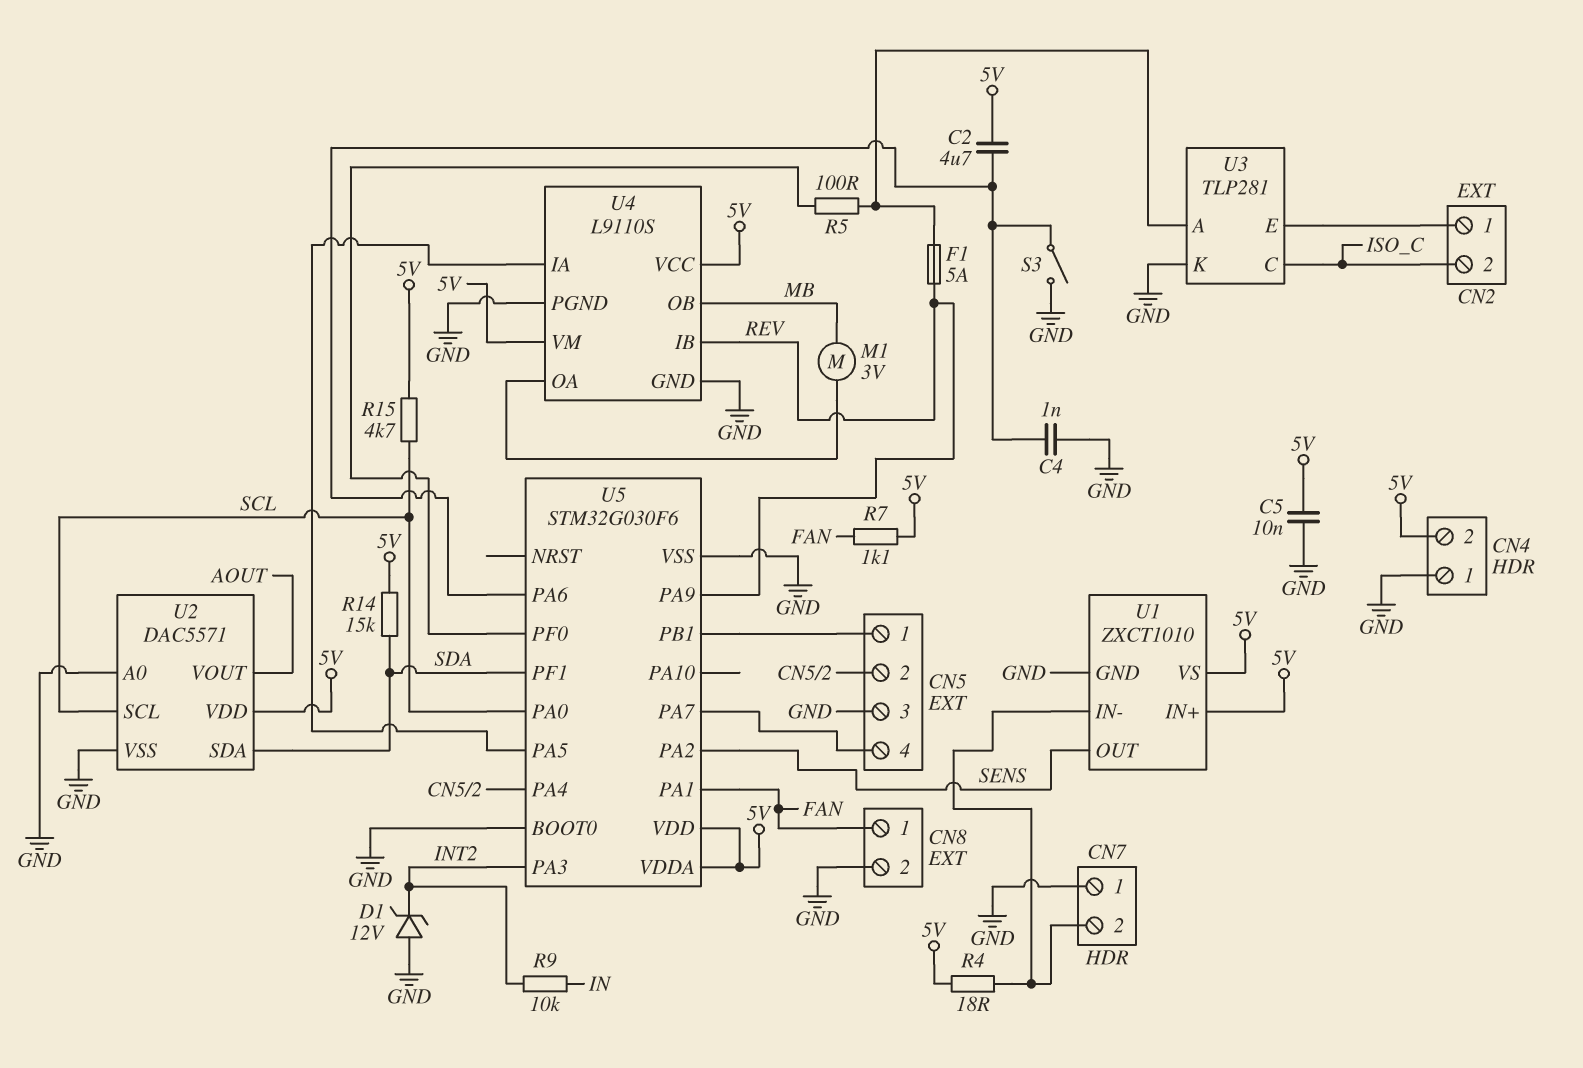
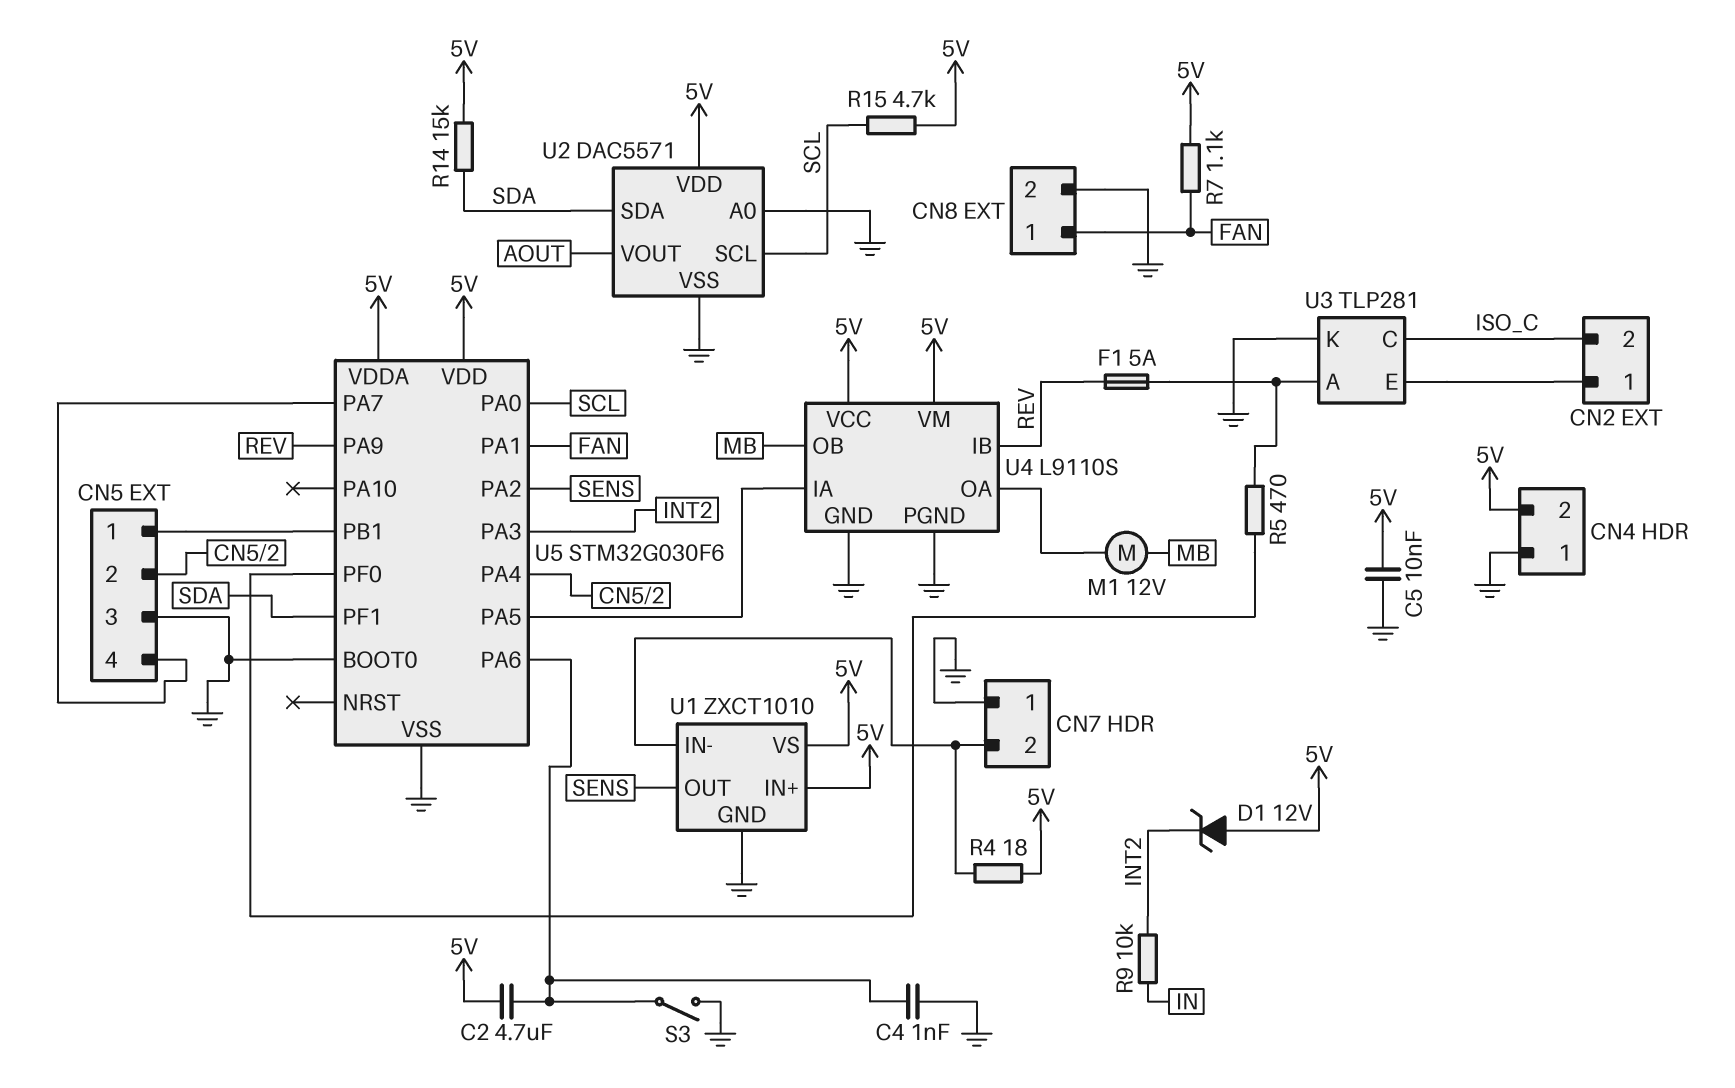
D1: zener 12V (A GND, K INT2) -> zener 12V (A 5V, K INT2)
M1: motor 3V (MB, U4/OA) -> motor 12V (MB, U4/OA)
R5: 100 (U3/A, U5/PF0) -> 470 (U3/A, U5/PF0)

